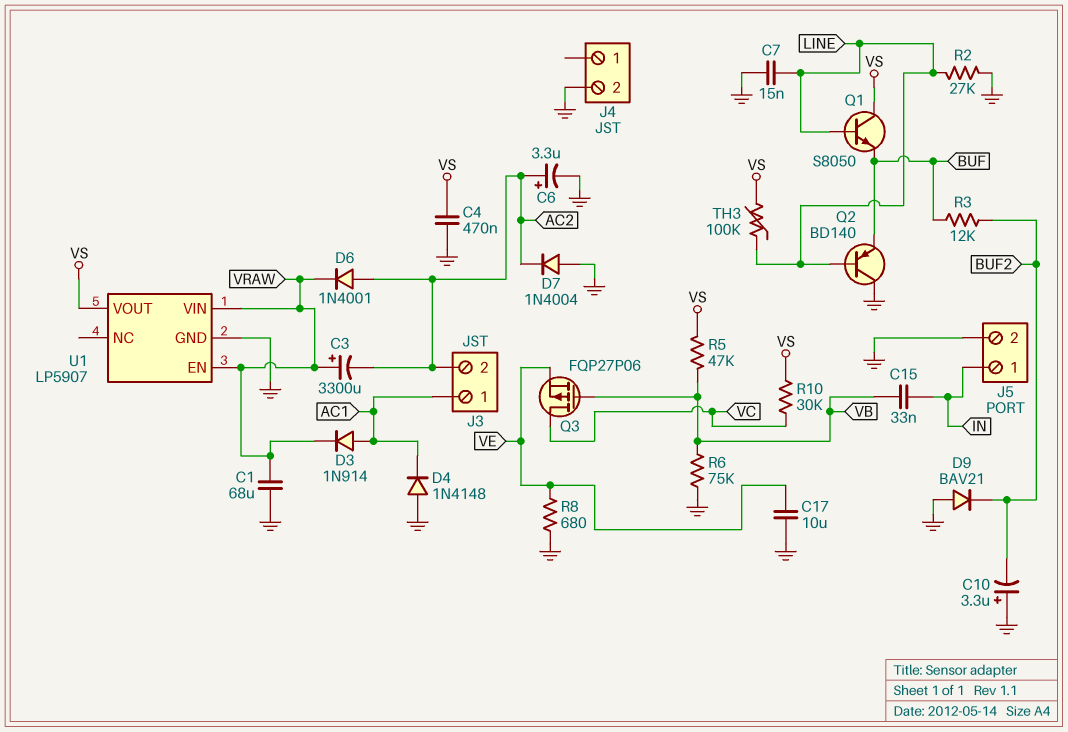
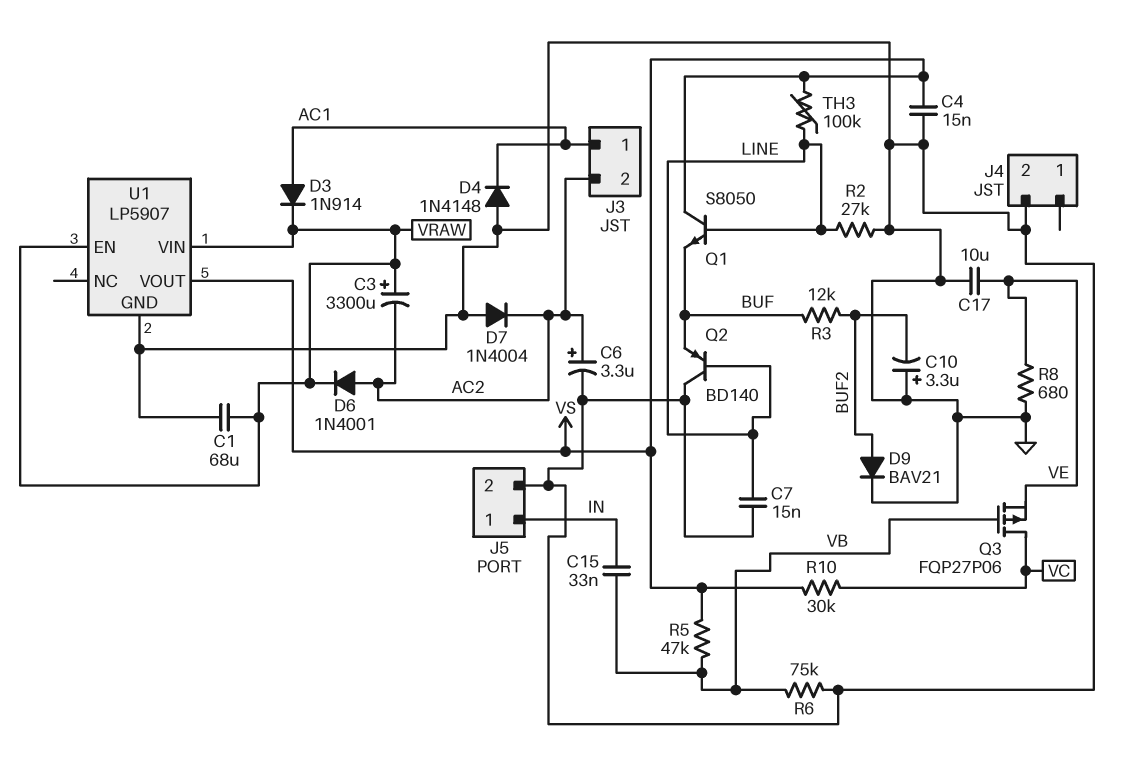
C4: 470nF (GND, VS) -> 15nF (GND, VS)
D9: diode BAV21 (A GND, K BUF2) -> diode BAV21 (A BUF2, K GND)

